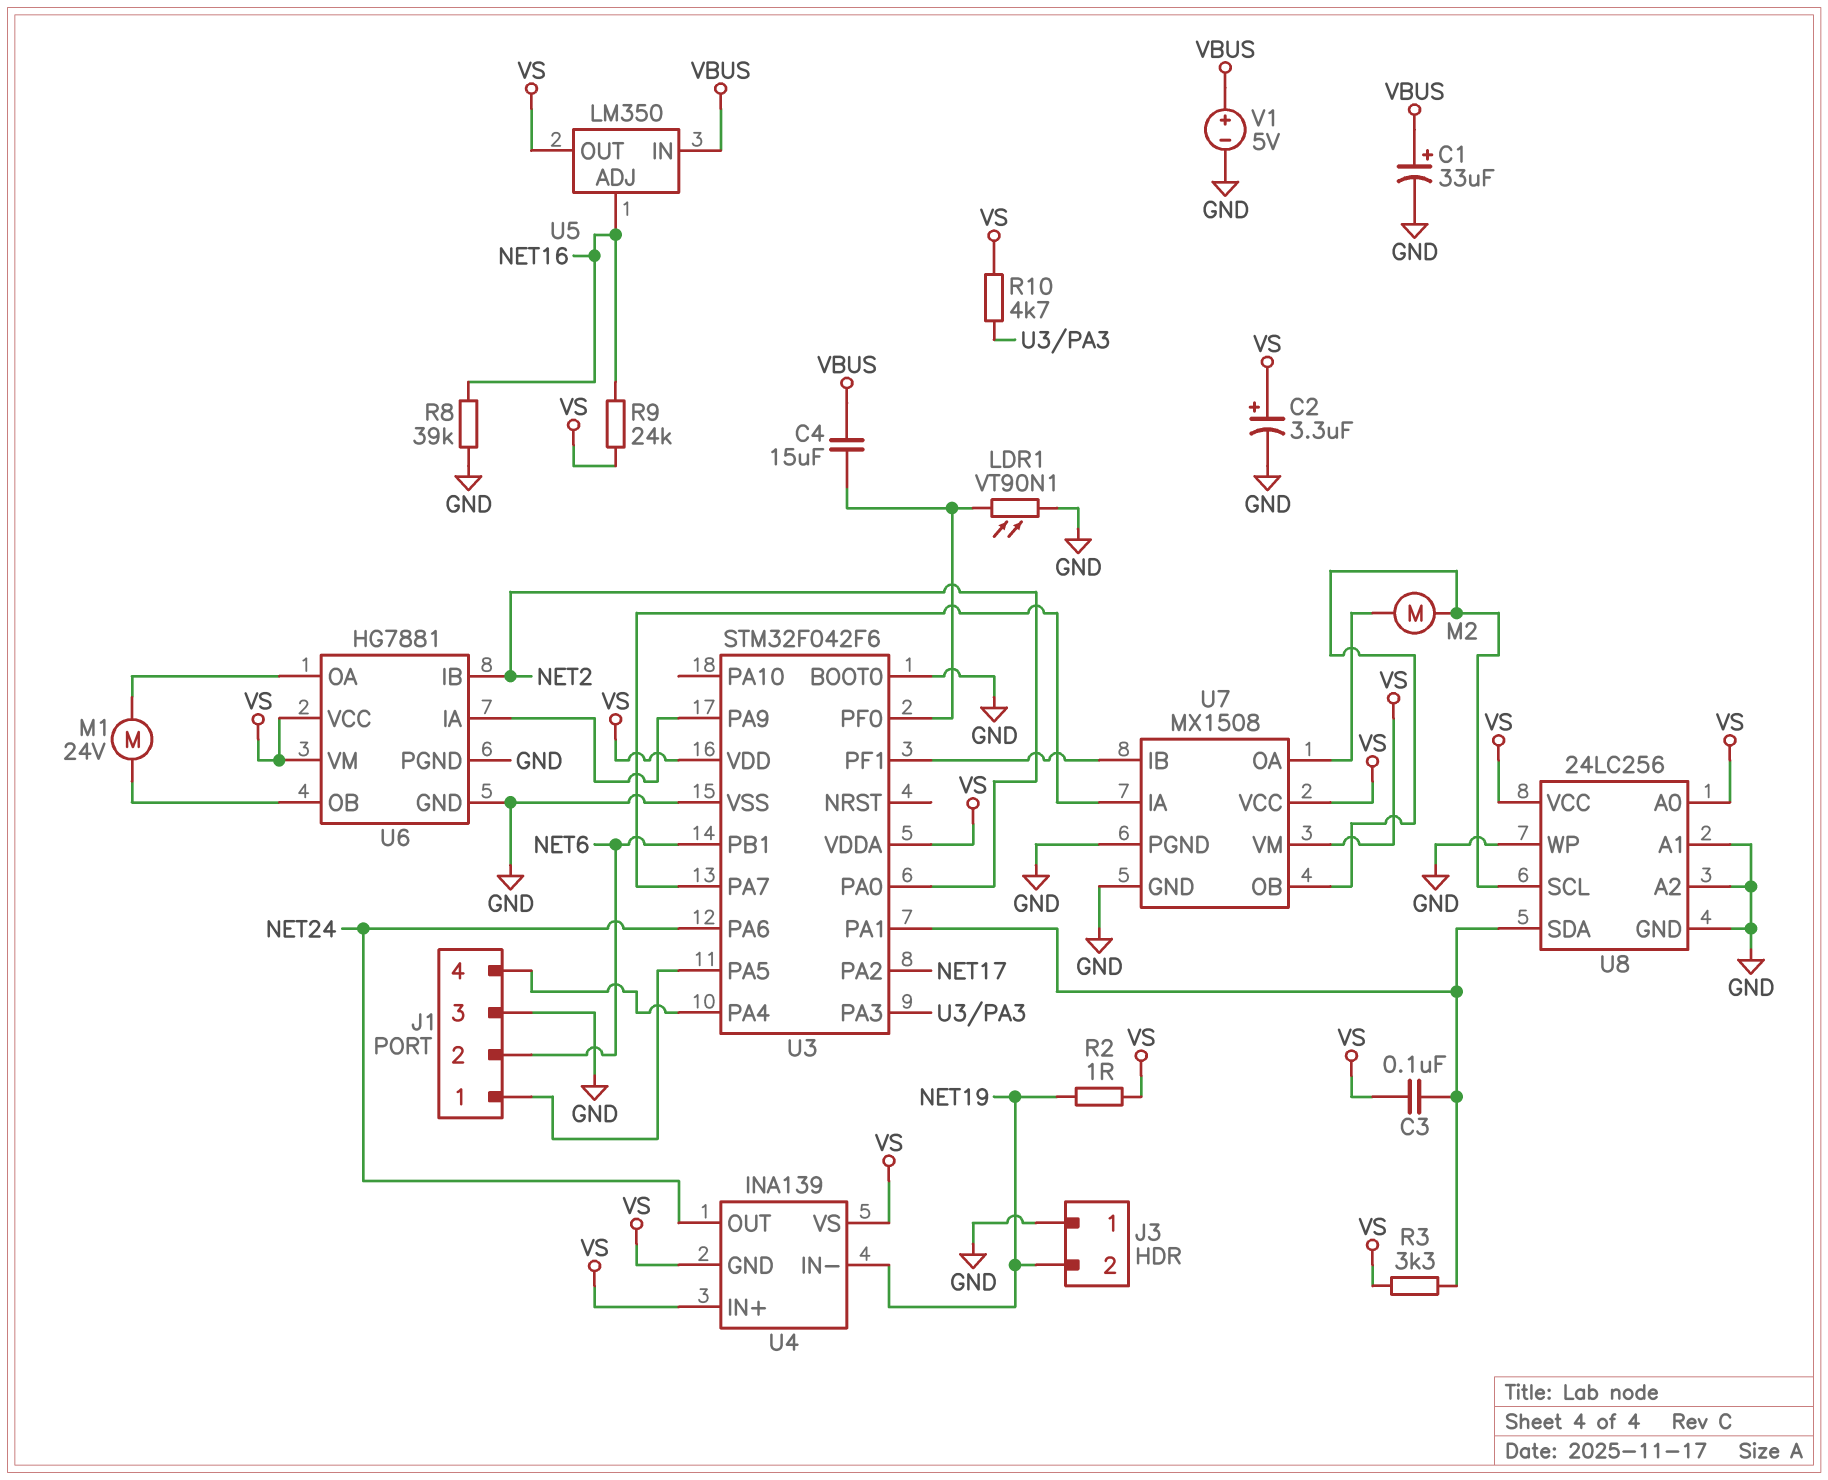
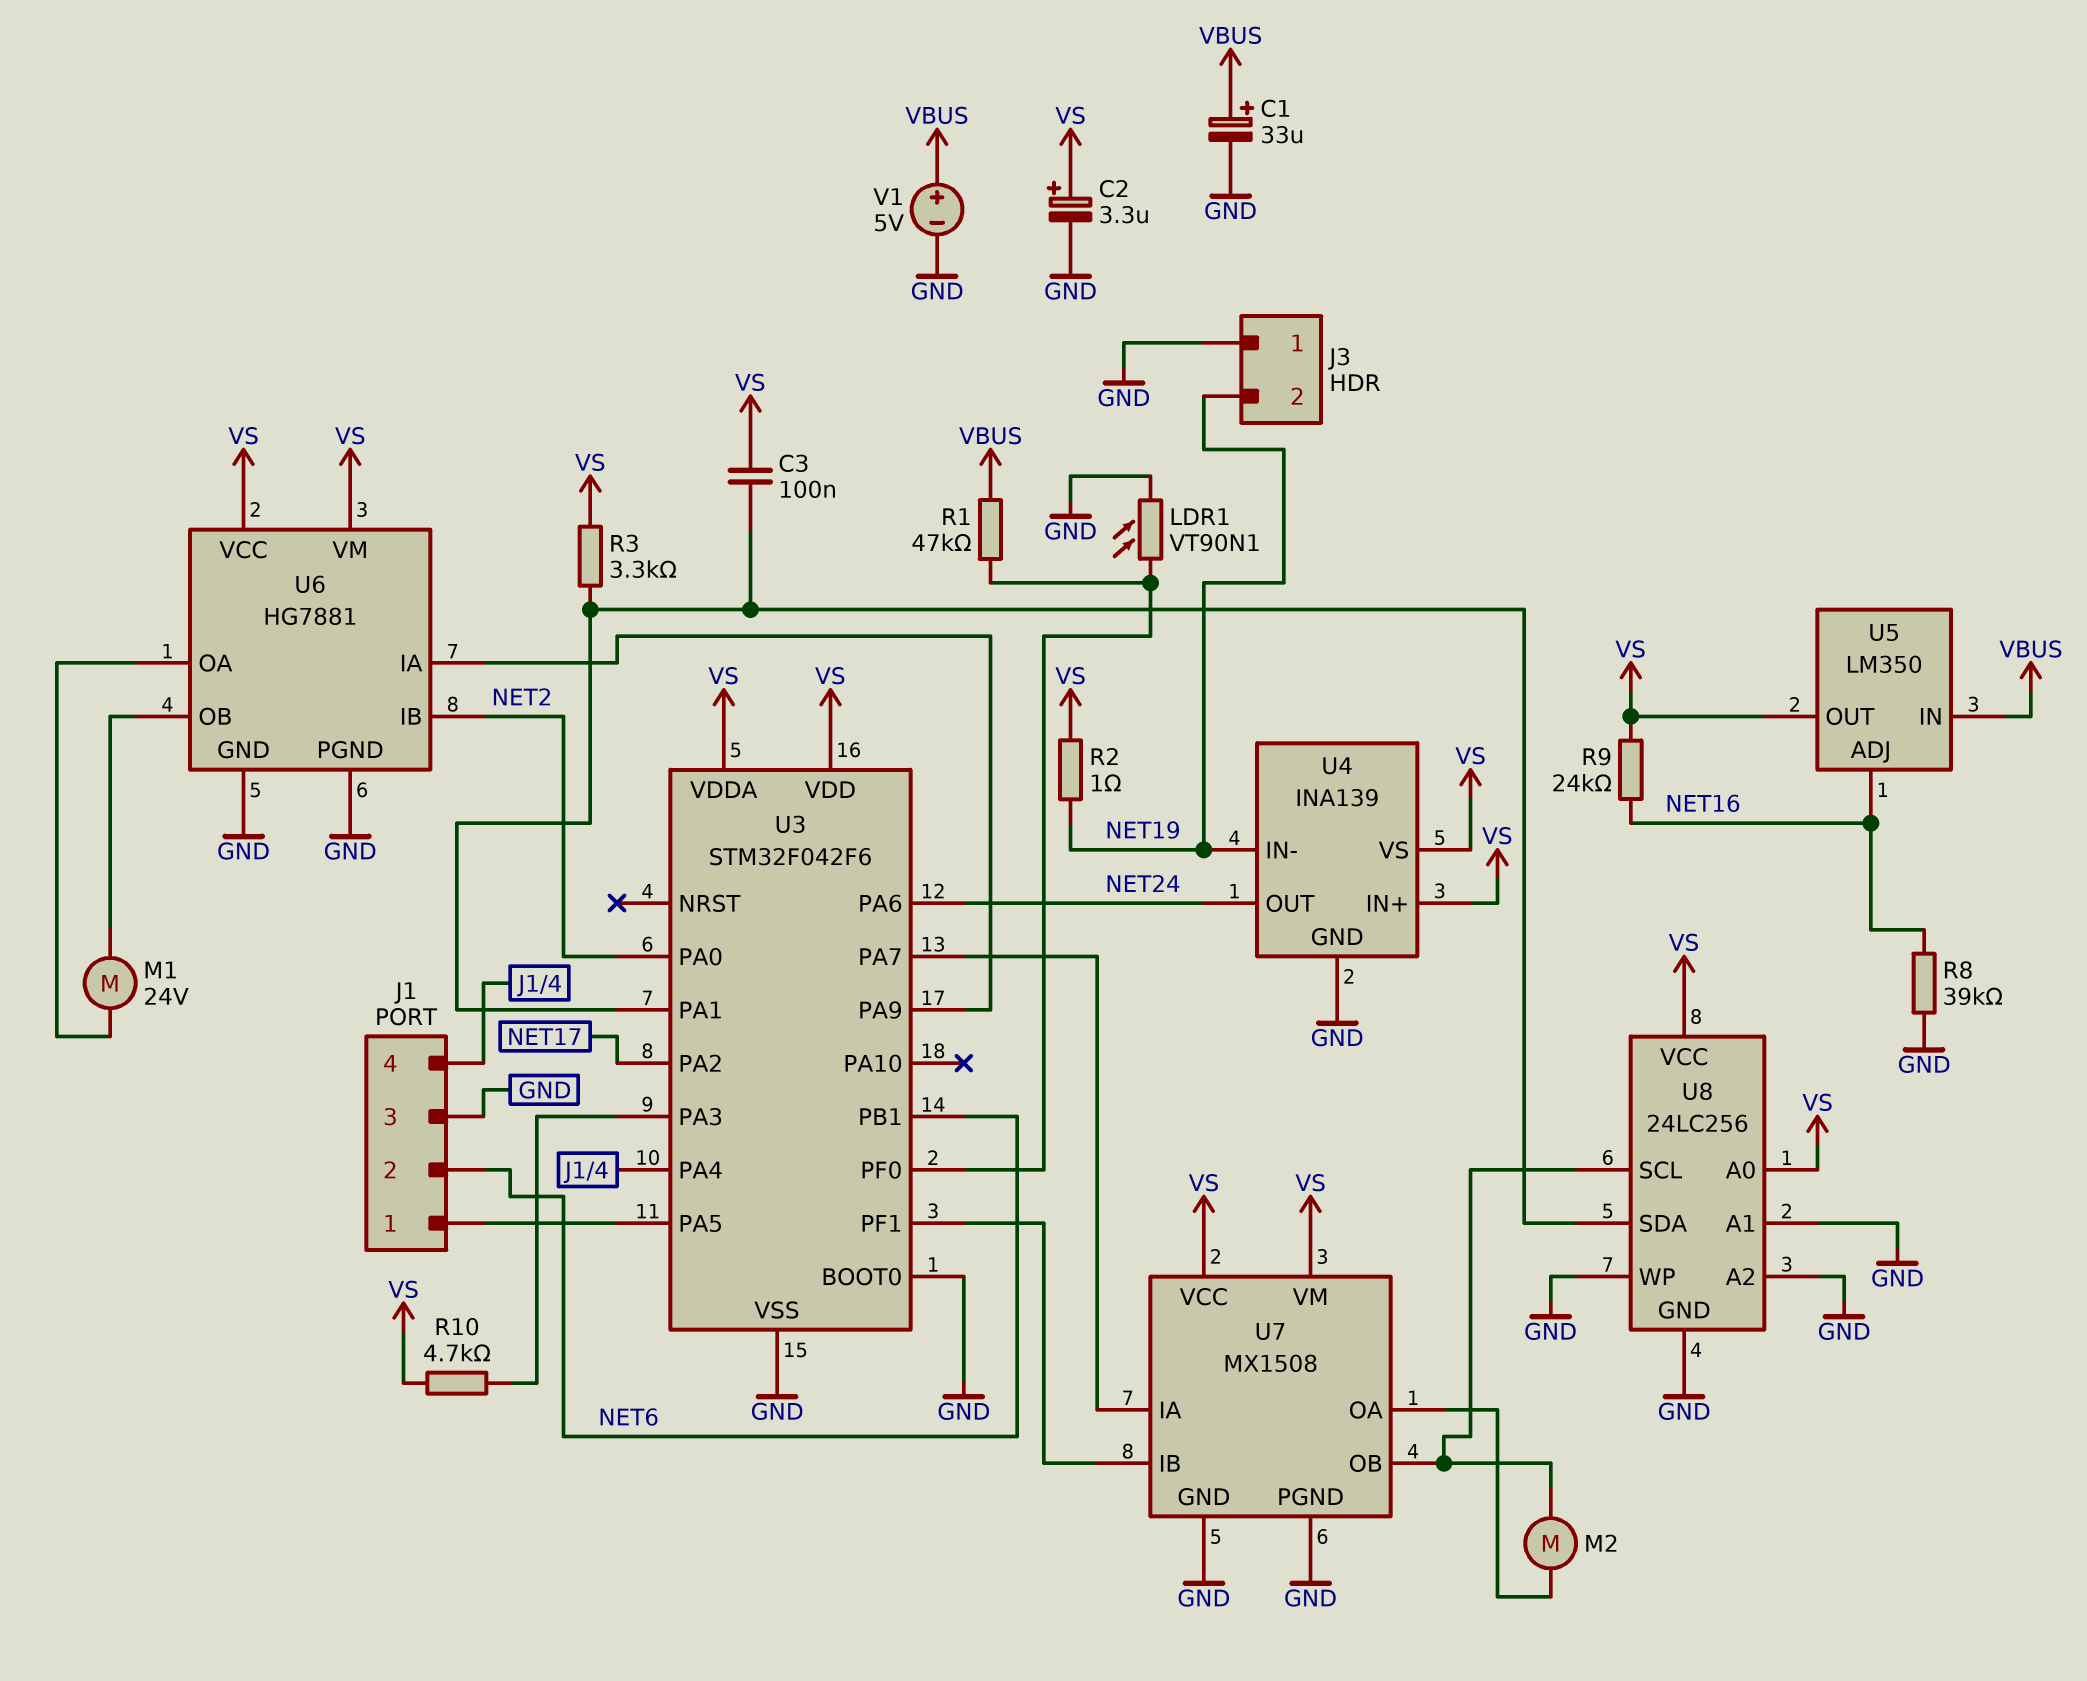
C4: 15uF (U3/PF0, VBUS) -> none
R1: none -> 47k (U3/PF0, VBUS)
U4 pin GND: VS -> GND

